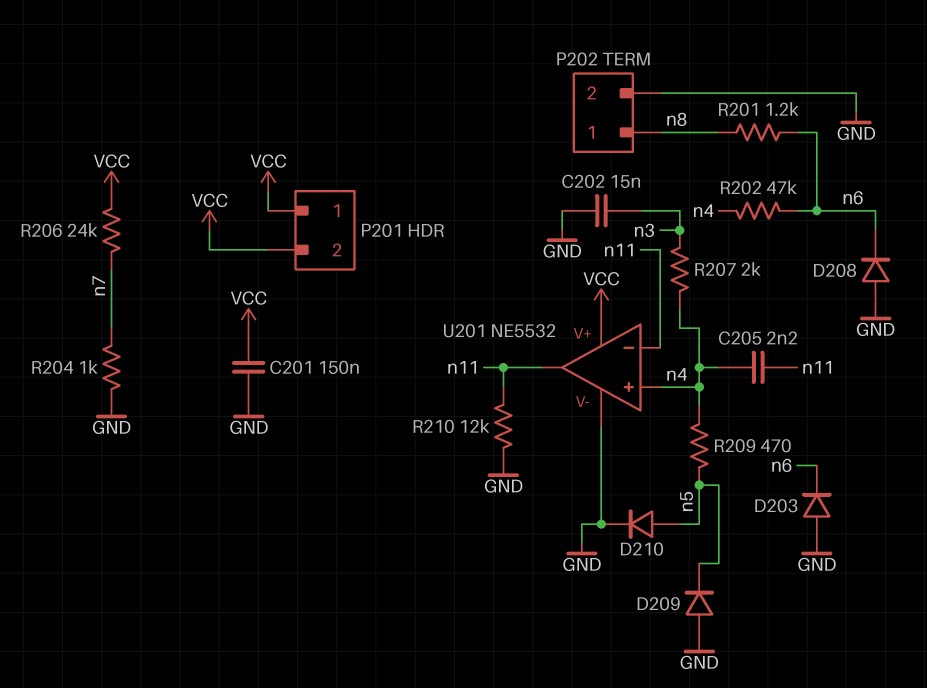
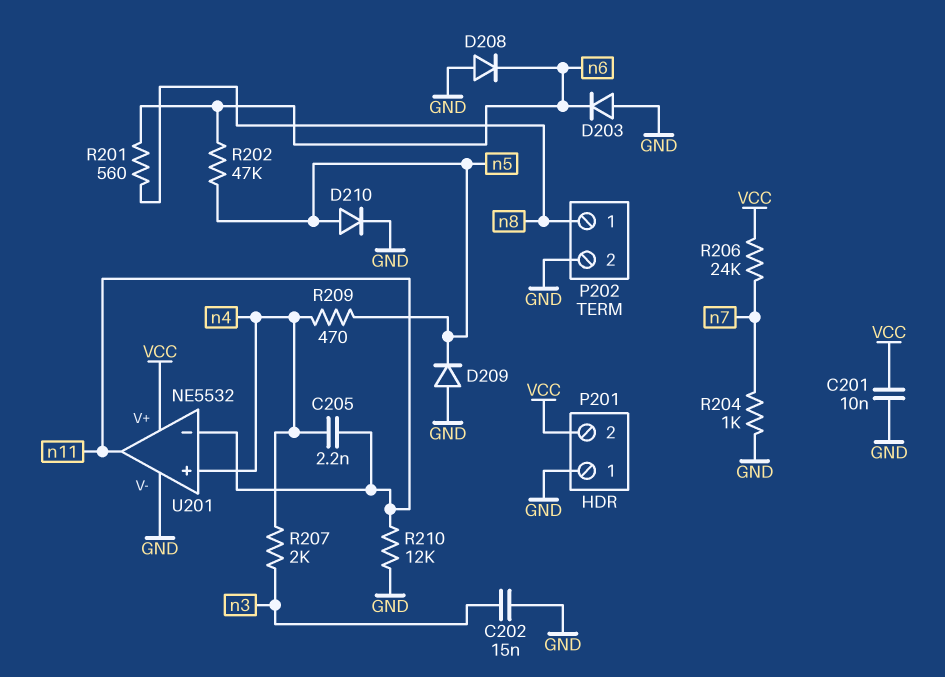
C201: 150nF (GND, VCC) -> 10nF (GND, VCC)
P201 pin 1: VCC -> GND
R201: 1.2k (n6, n8) -> 560 (n6, n8)
R202: 47k (n4, n6) -> 47k (n5, n6)

